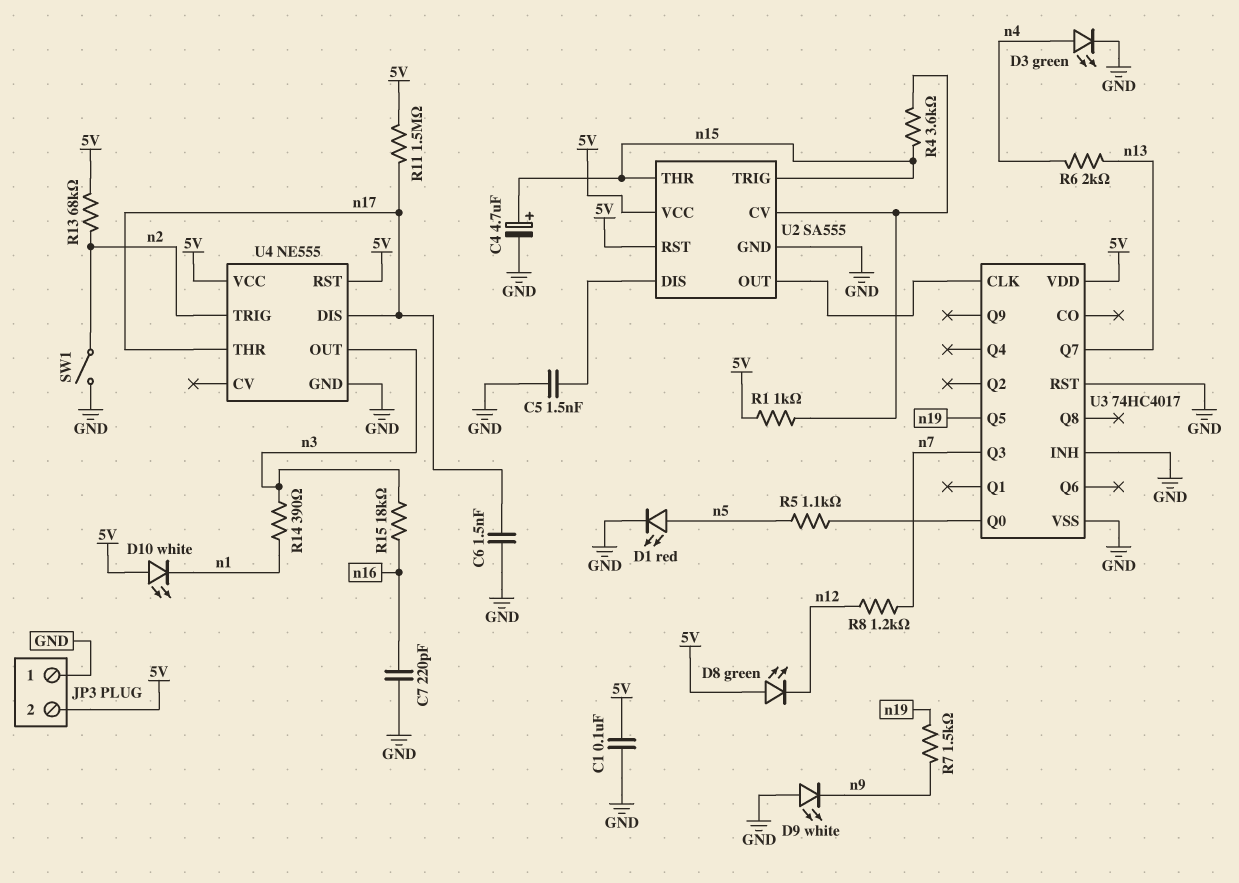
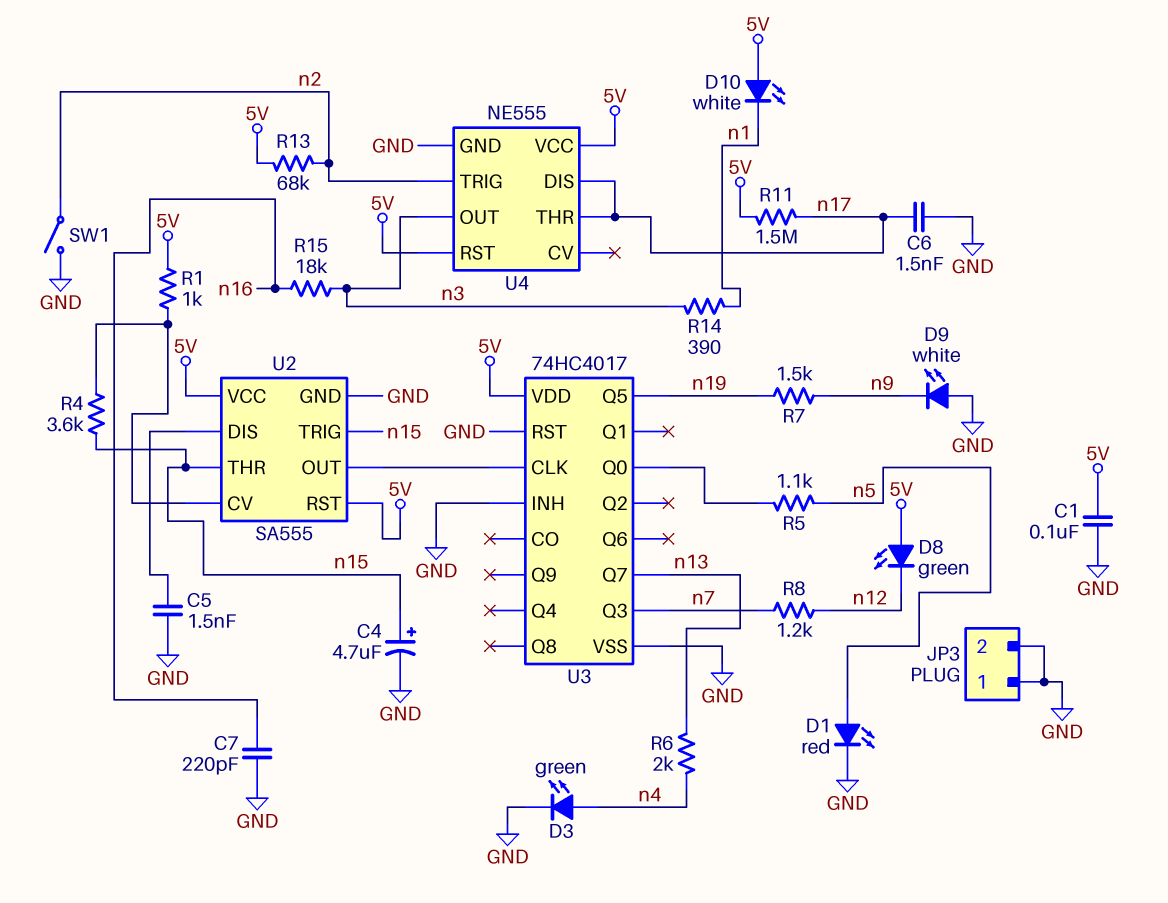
JP3 pin 2: 5V -> GND

